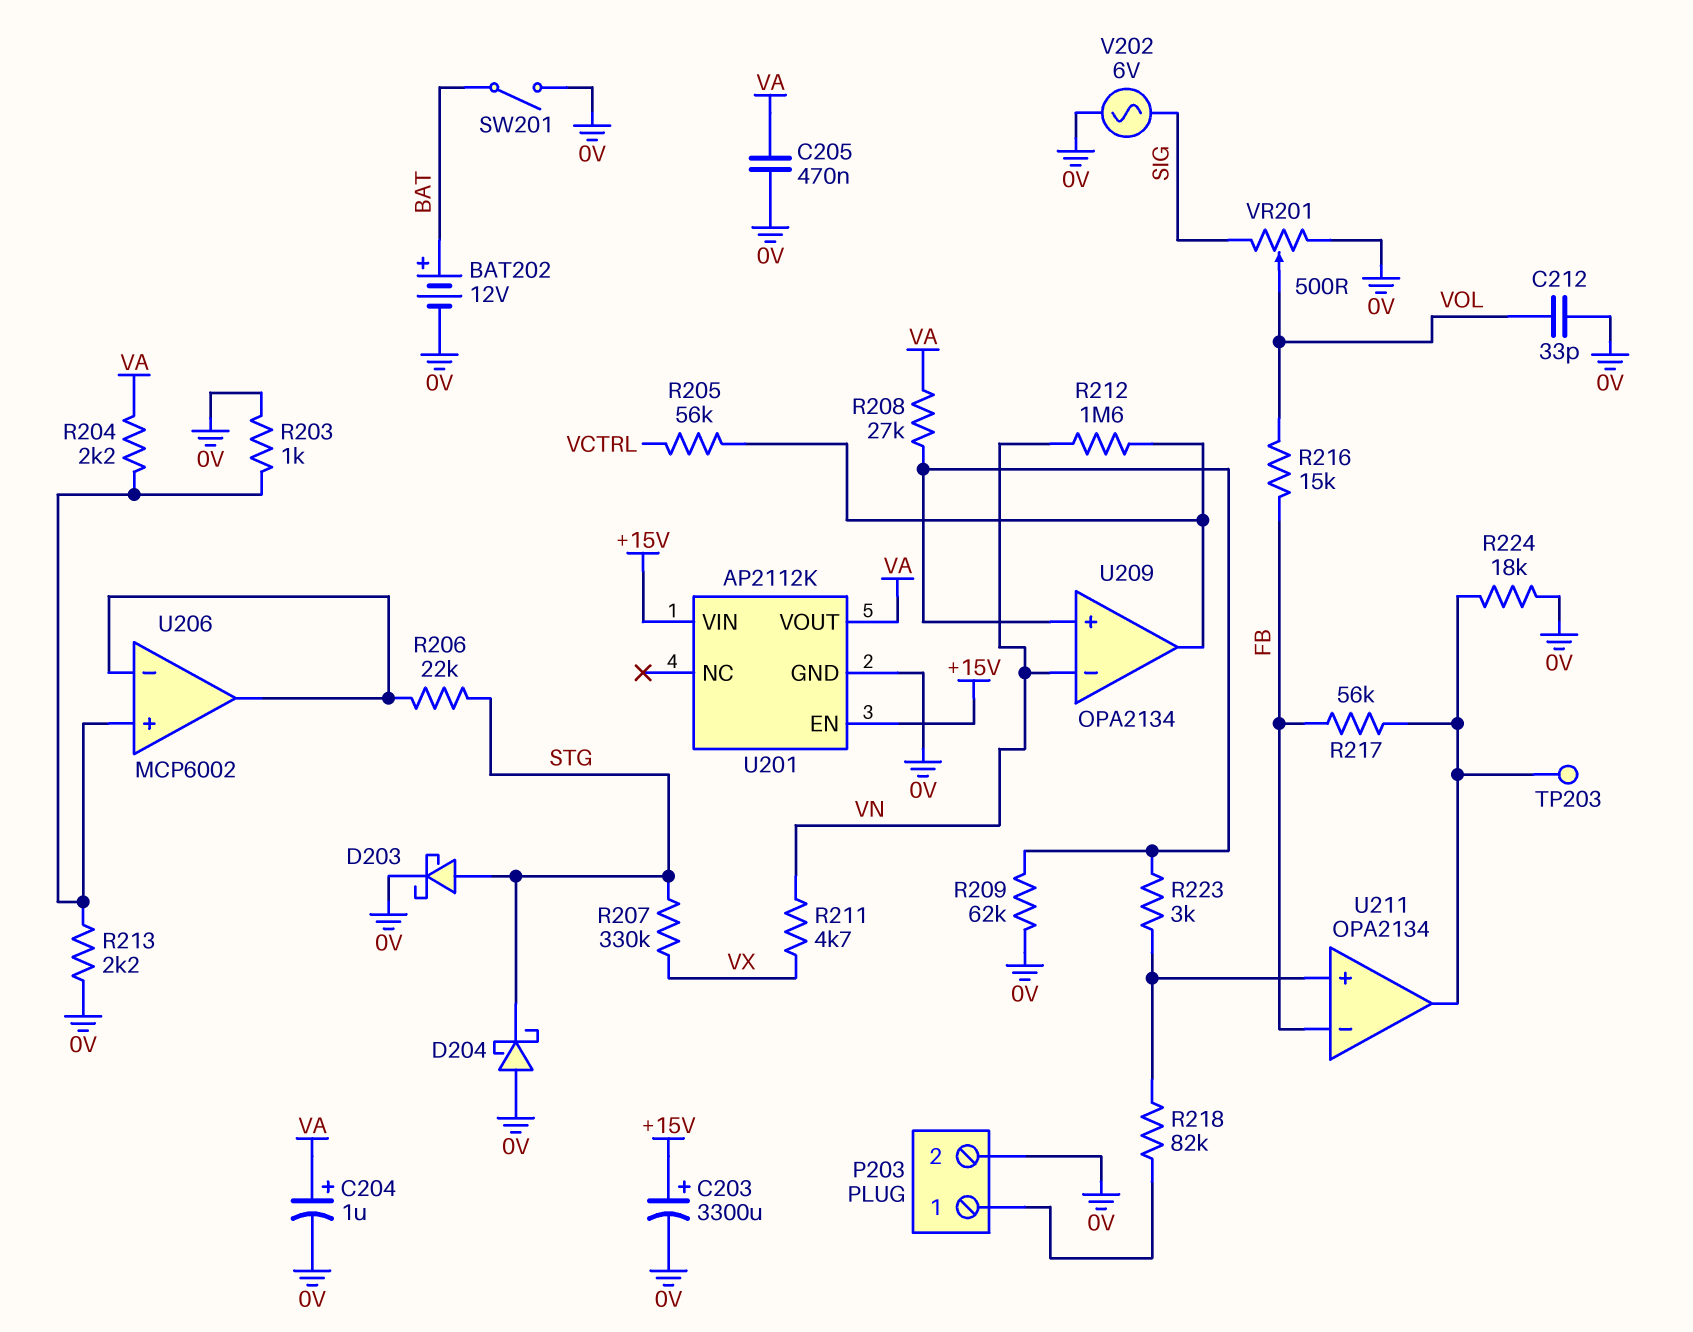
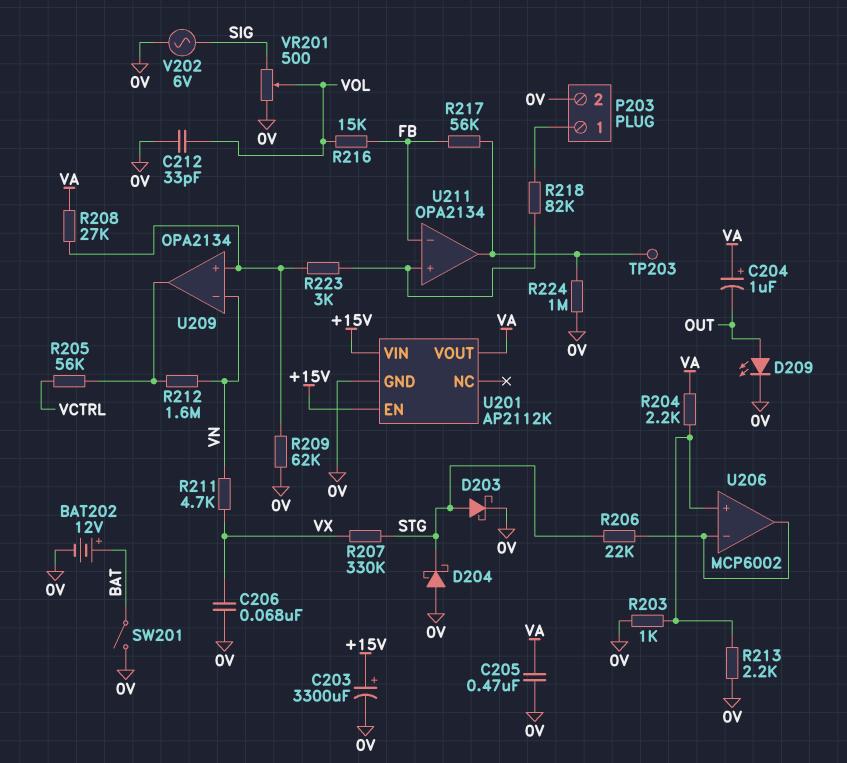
C204: 1uF (plus VA, minus 0V) -> 1uF (plus VA, minus OUT)
C206: none -> 68nF (0V, VX)
D209: none -> LED (A OUT, K 0V)
R224: 18k (0V, U211/out) -> 1M (0V, U211/out)

